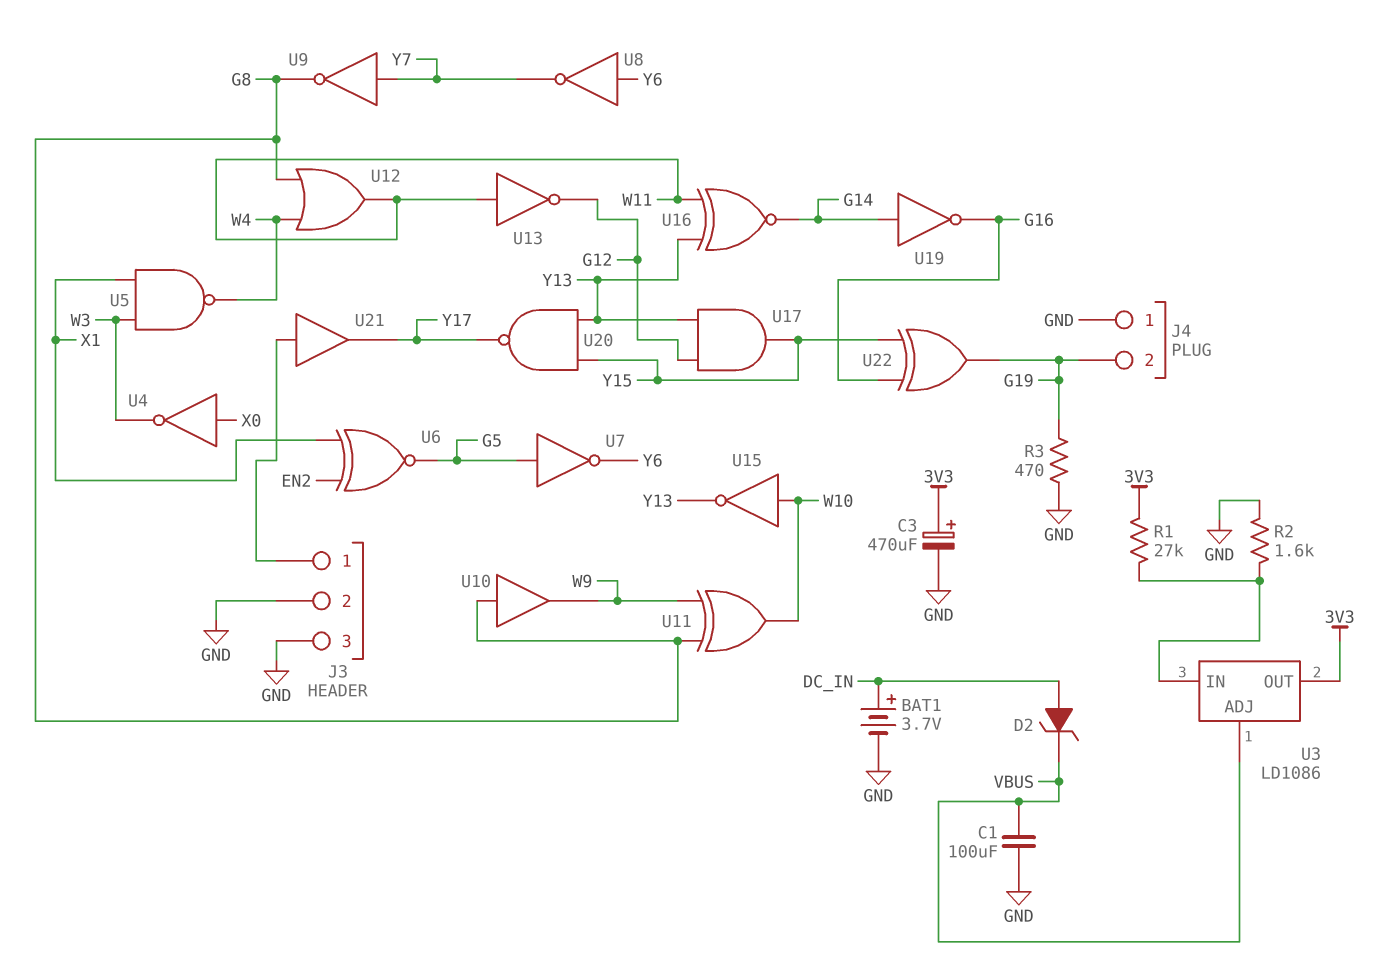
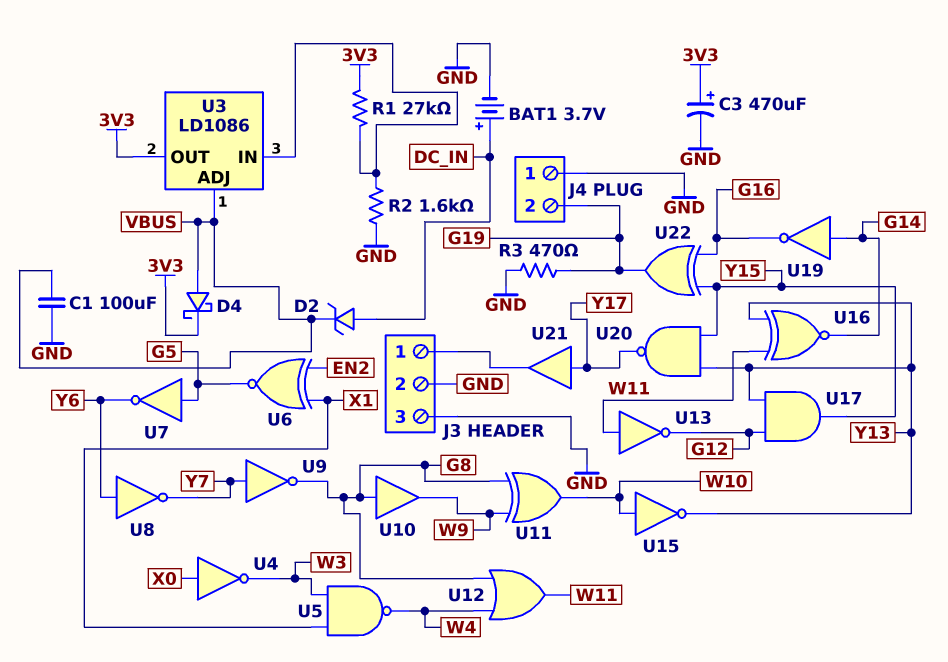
D4: none -> schottky (A VBUS, K 3V3)
U21: buffer (in J3/1, out Y17) -> buffer (in Y17, out J3/1)

